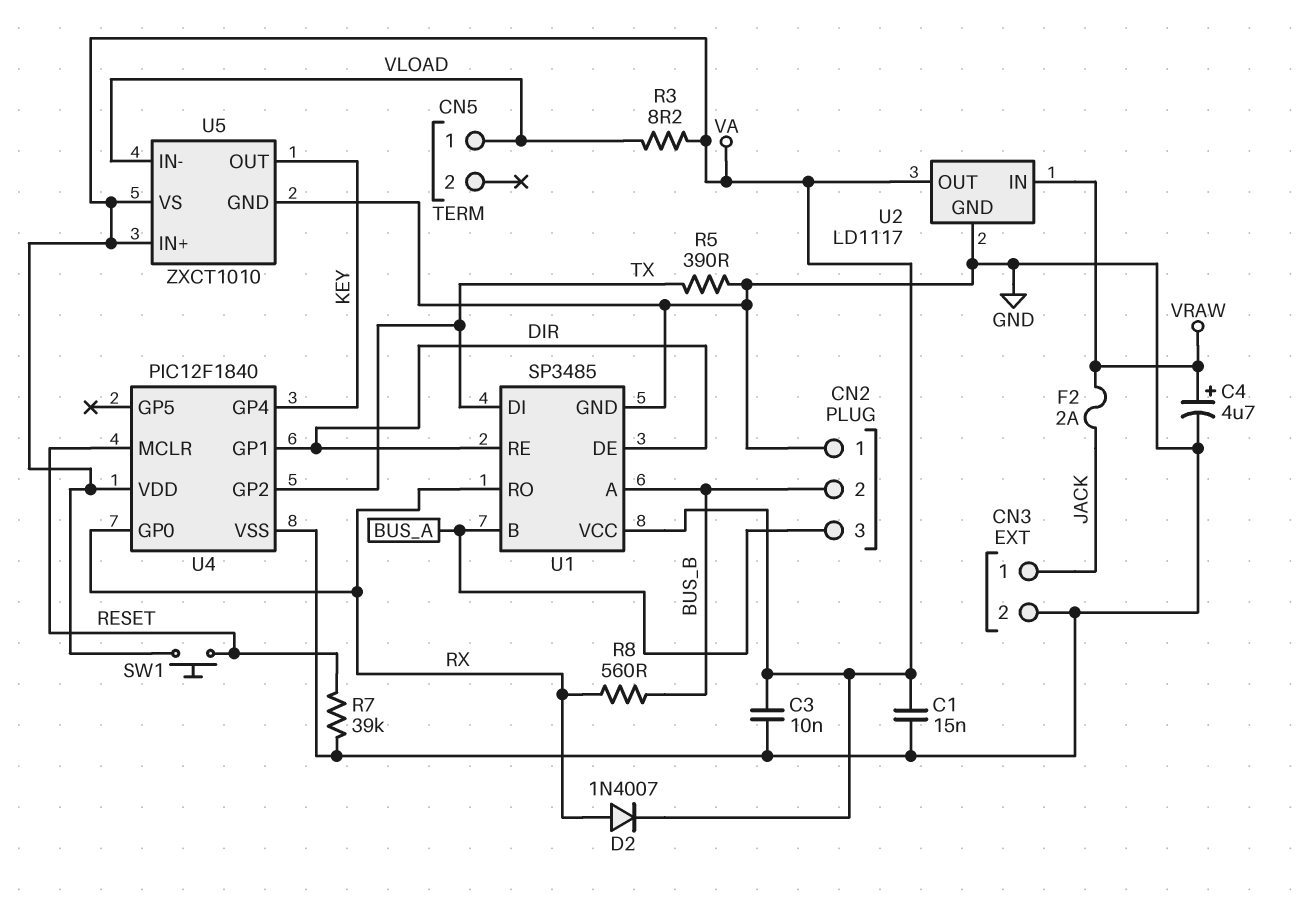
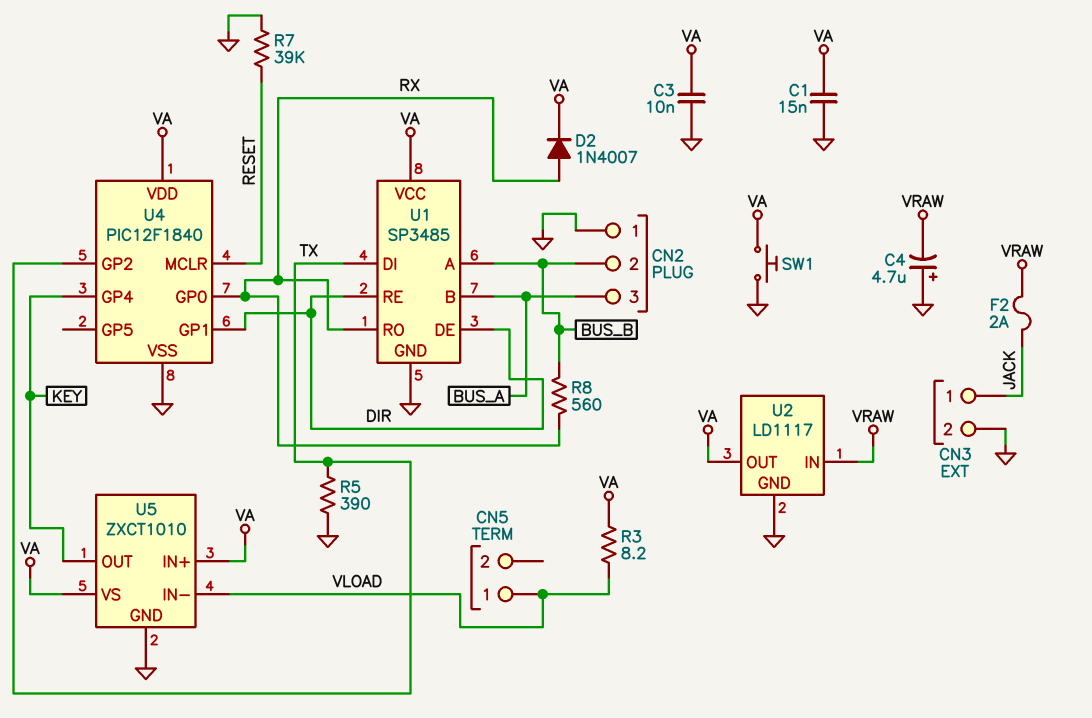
C4: 4.7uF (plus VRAW, minus GND) -> 4.7uF (plus GND, minus VRAW)
SW1: button (RESET, VA) -> button (GND, VA)

